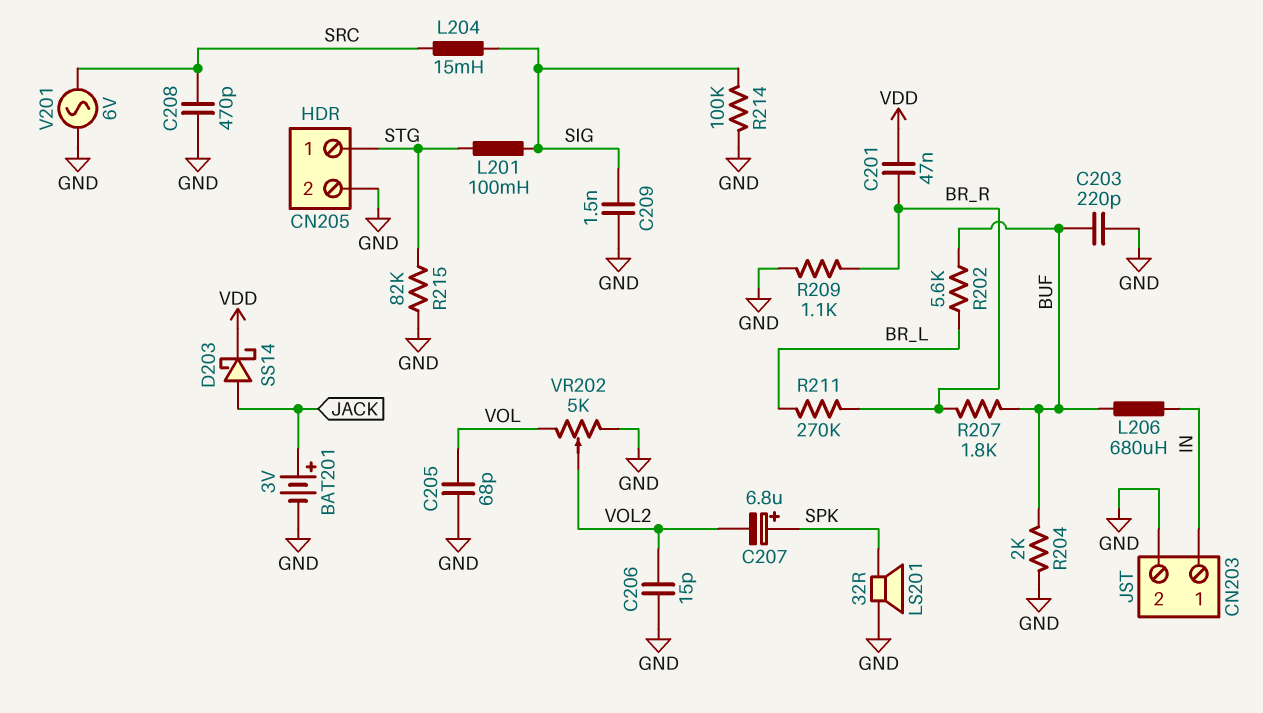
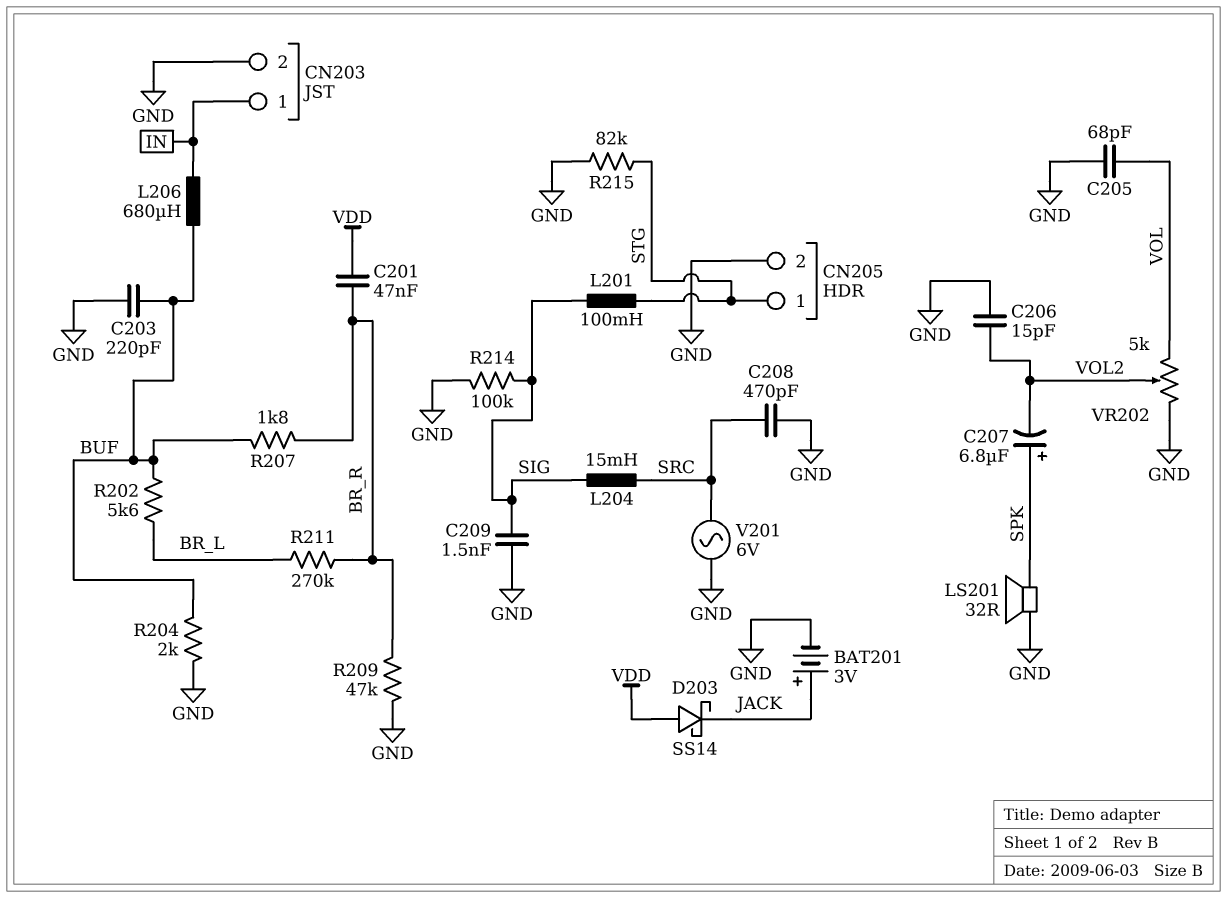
D203: schottky SS14 (A JACK, K VDD) -> schottky SS14 (A VDD, K JACK)
R209: 1.1k (BR_R, GND) -> 47k (BR_R, GND)

